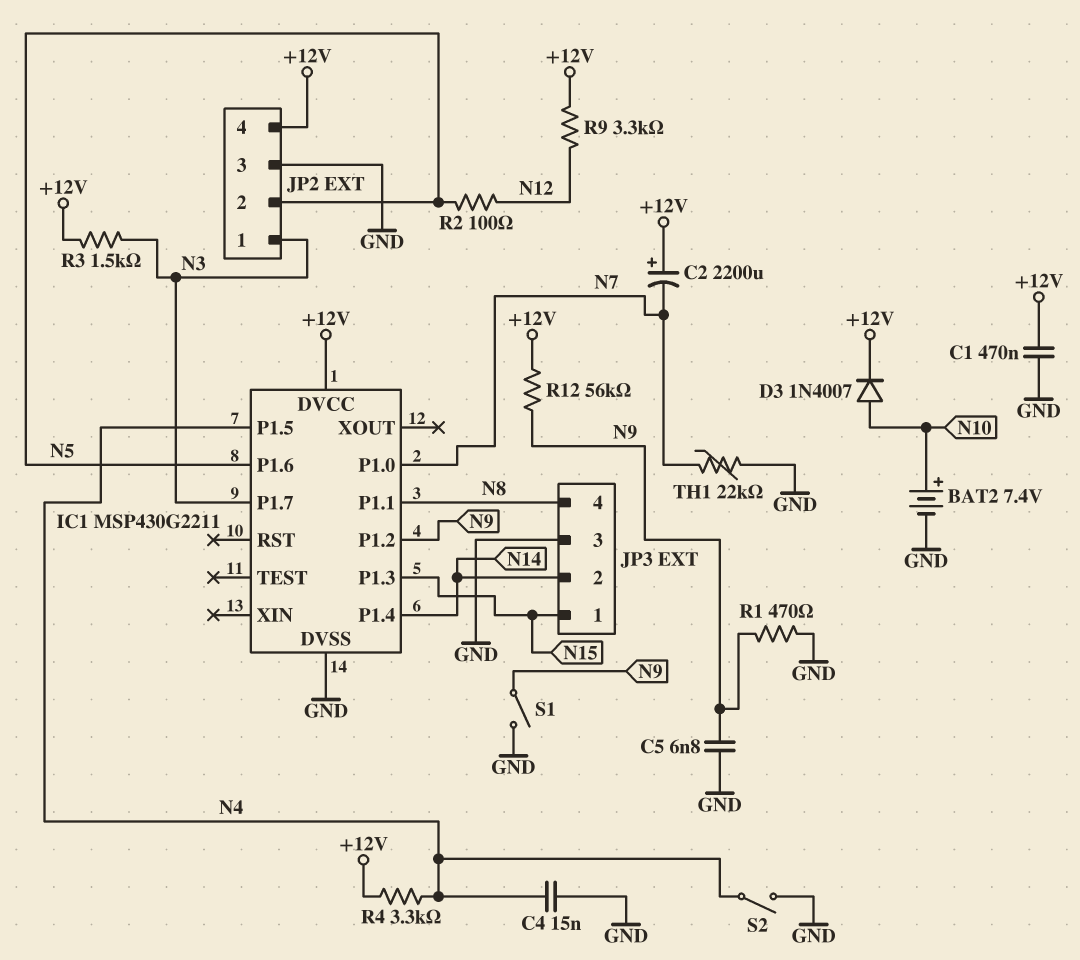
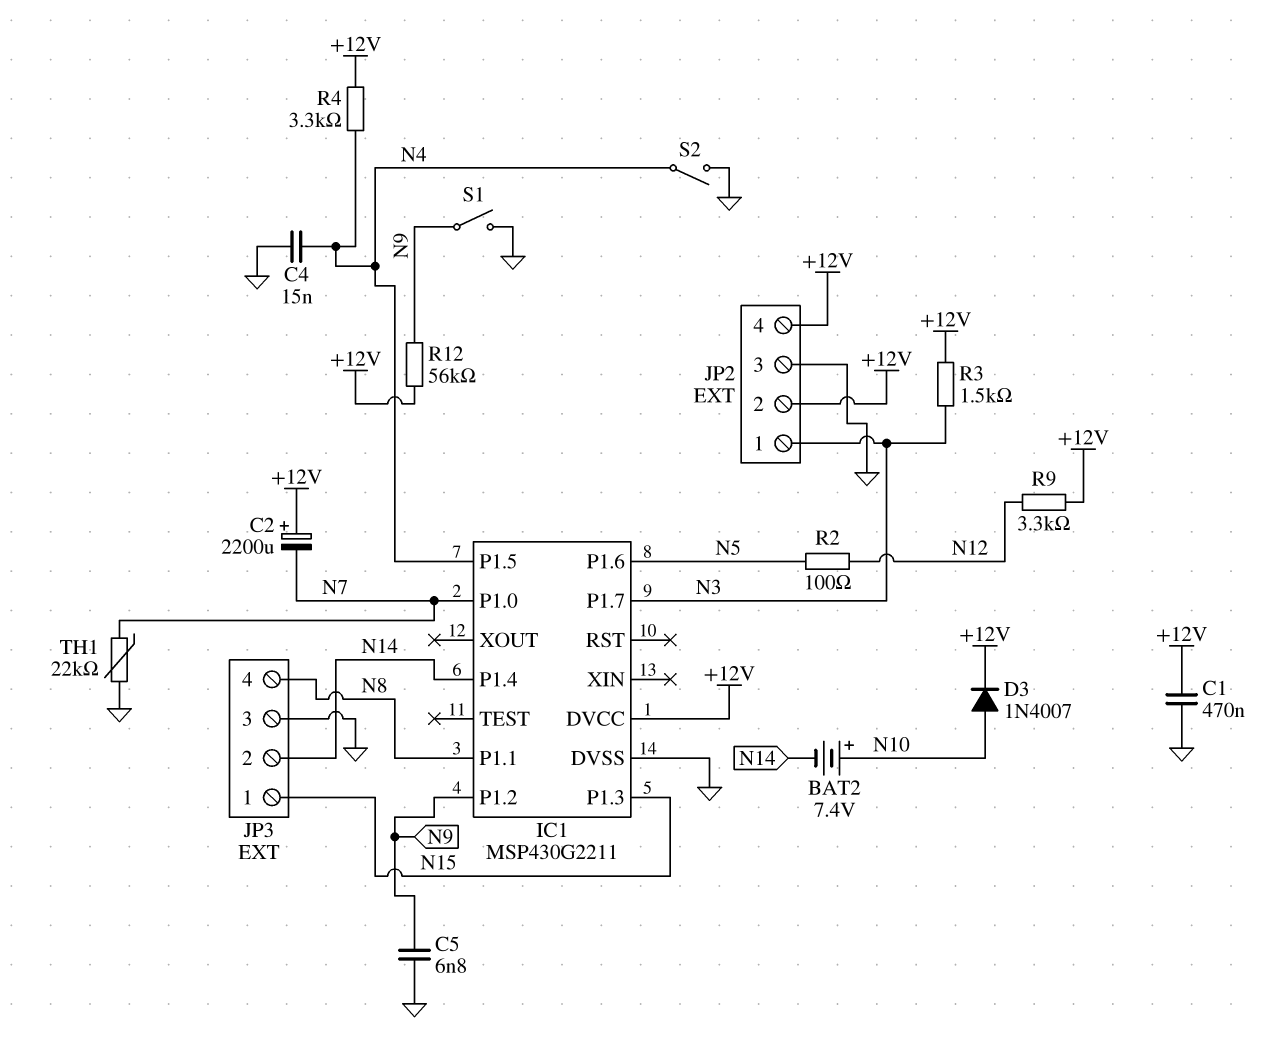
BAT2: 7.4V (plus N10, minus GND) -> 7.4V (plus N10, minus N14)
JP2 pin 2: N5 -> +12V
R1: 470 (GND, N9) -> none

